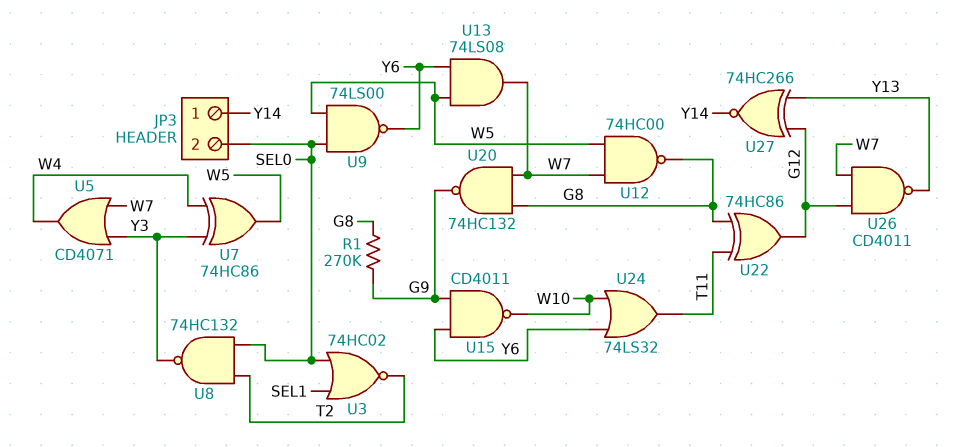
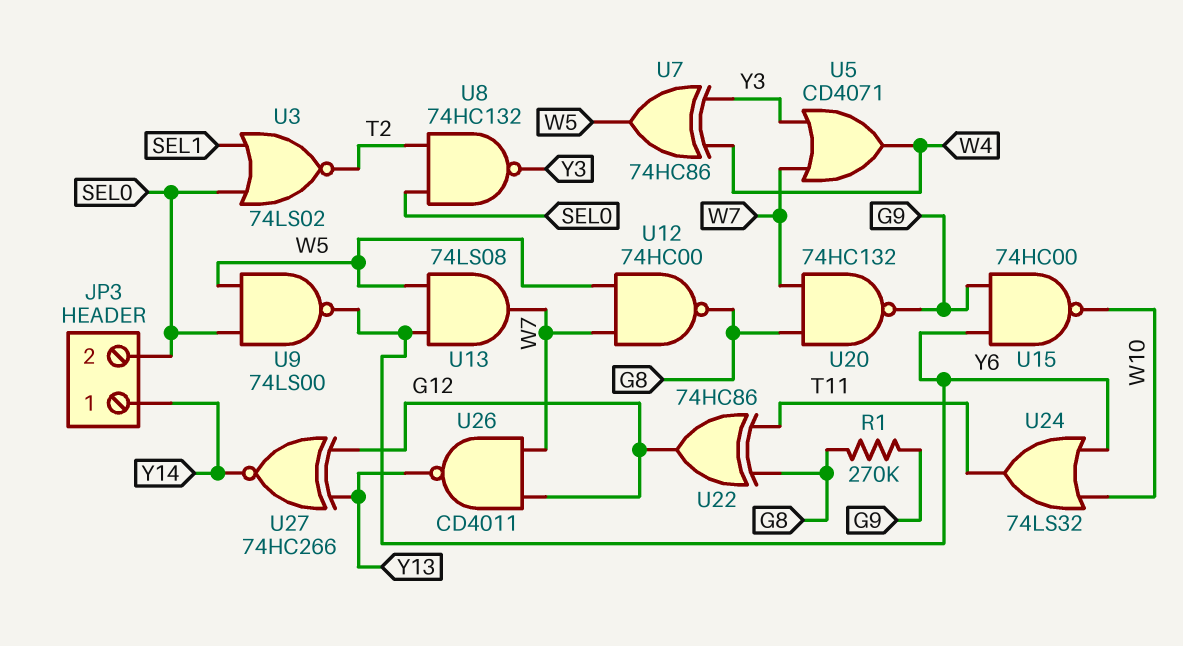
U3: NOR 74HC02 (in SEL0, in SEL1, out T2) -> NOR 74LS02 (in SEL0, in SEL1, out T2)
U15: NAND CD4011 (in G9, in Y6, out W10) -> NAND 74HC00 (in G9, in Y6, out W10)

